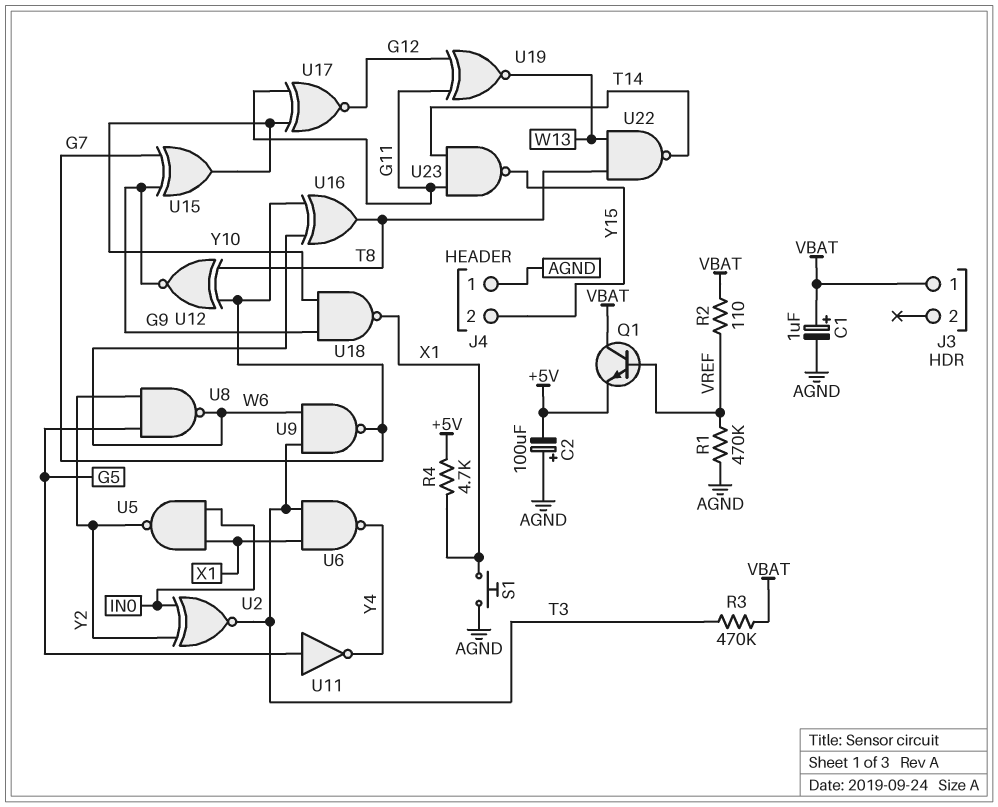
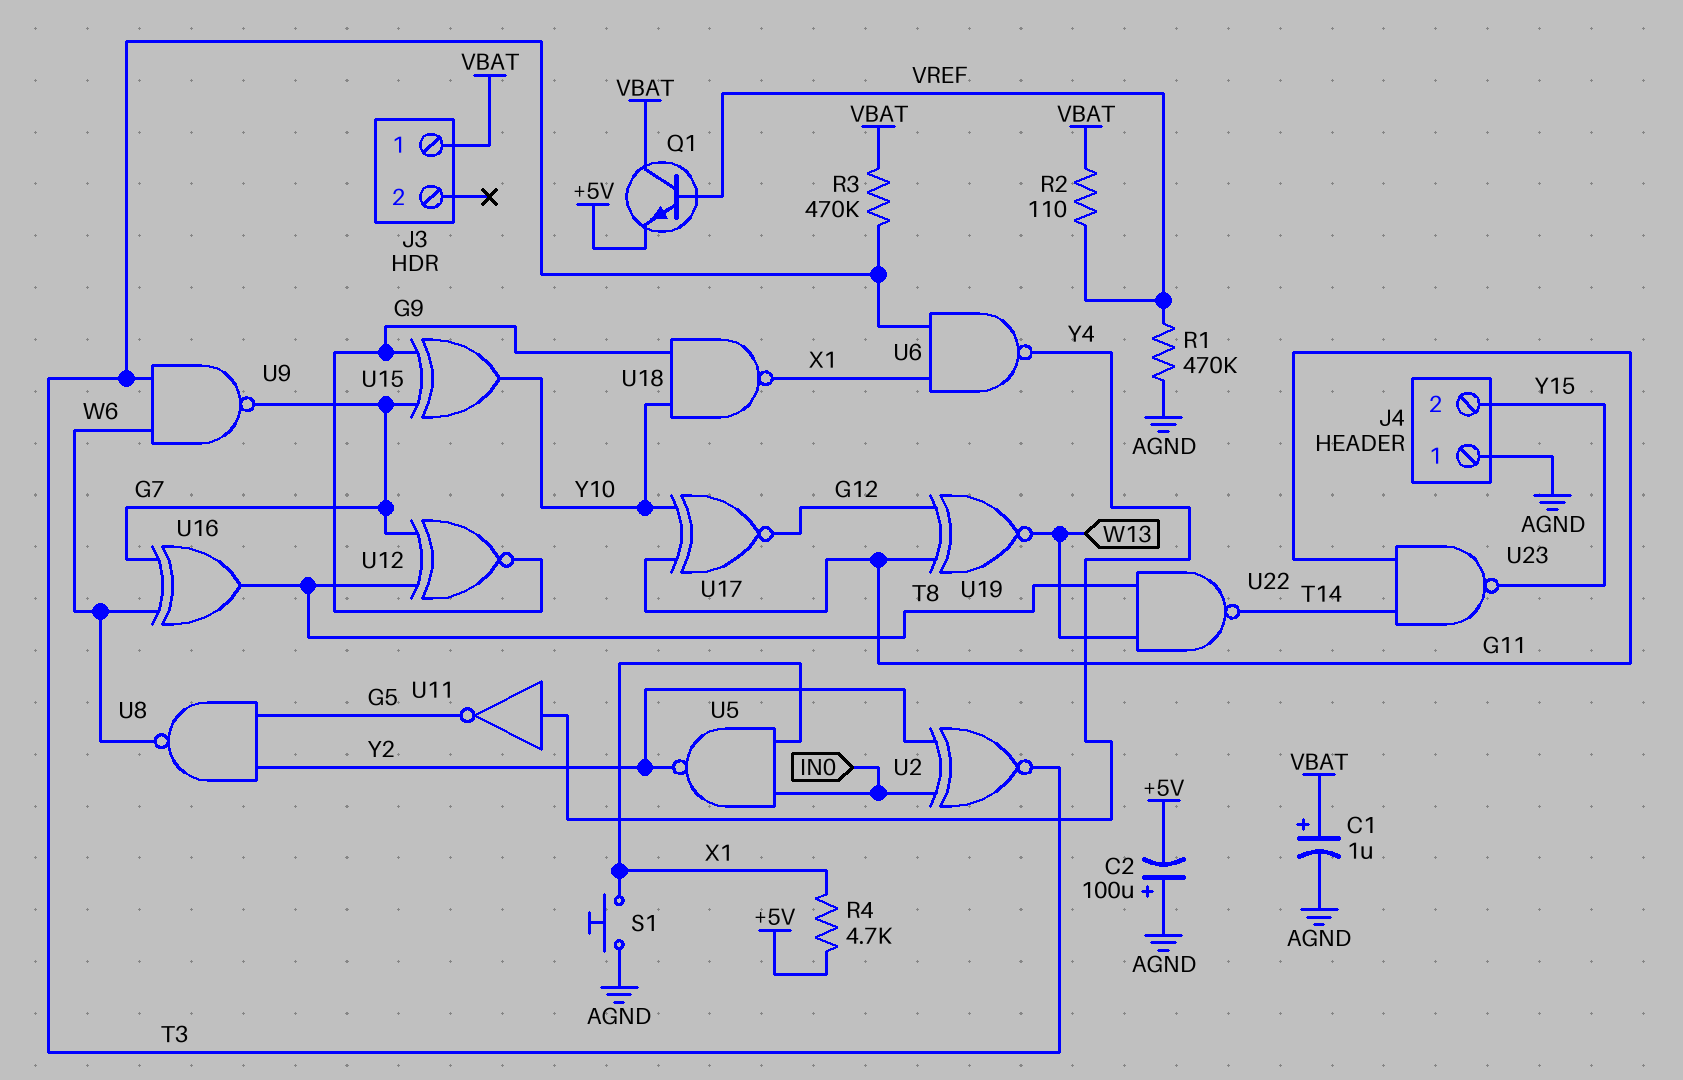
U11: NOT (in G5, out Y4) -> NOT (in Y4, out G5)

